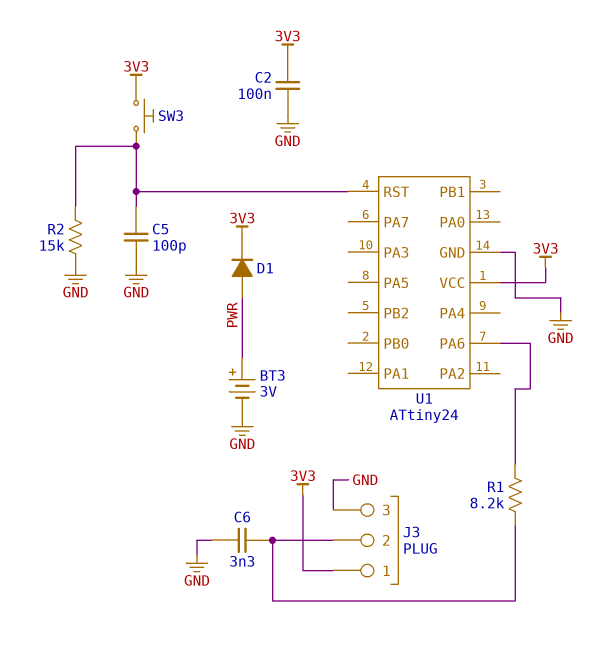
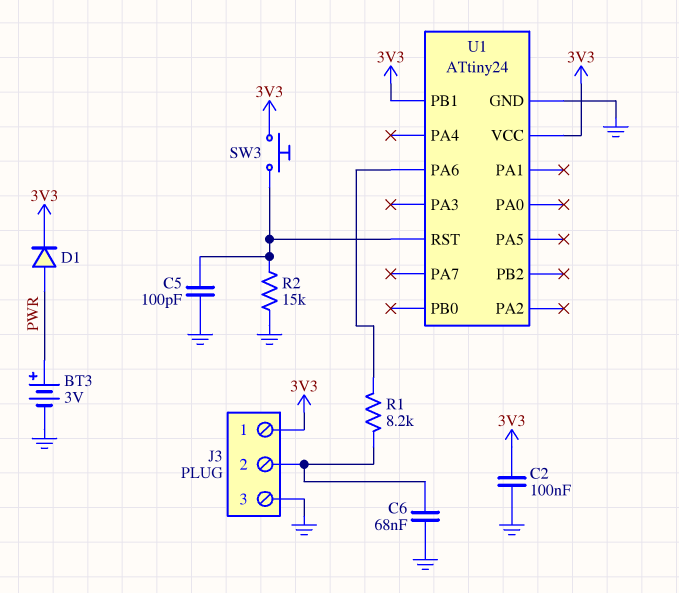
C6: 3.3nF (GND, J3/2) -> 68nF (GND, J3/2)
U1 pin PB1: none -> 3V3

